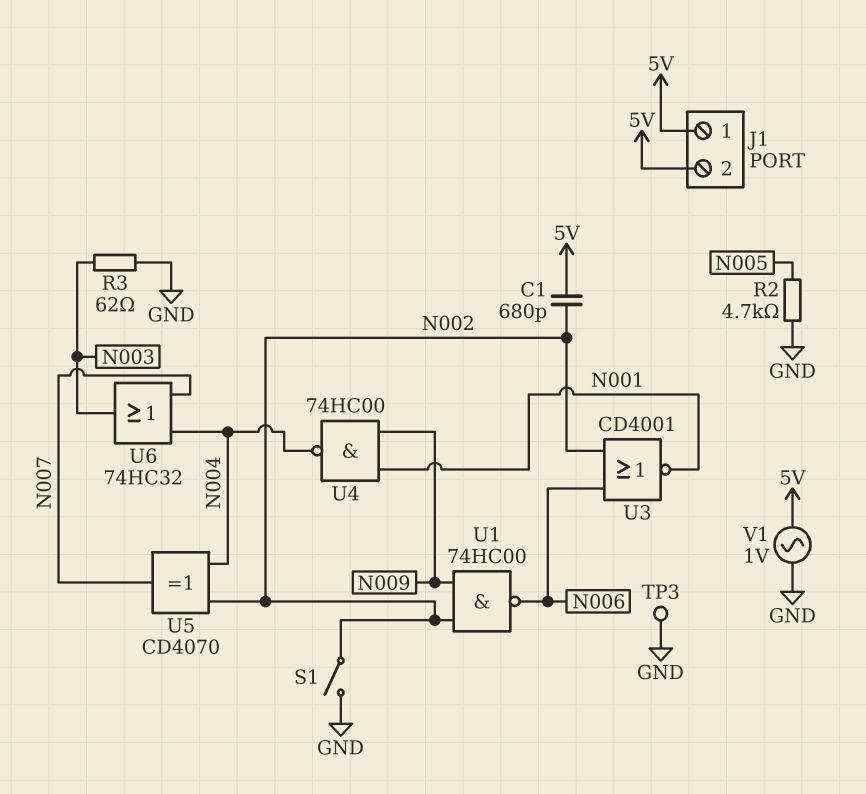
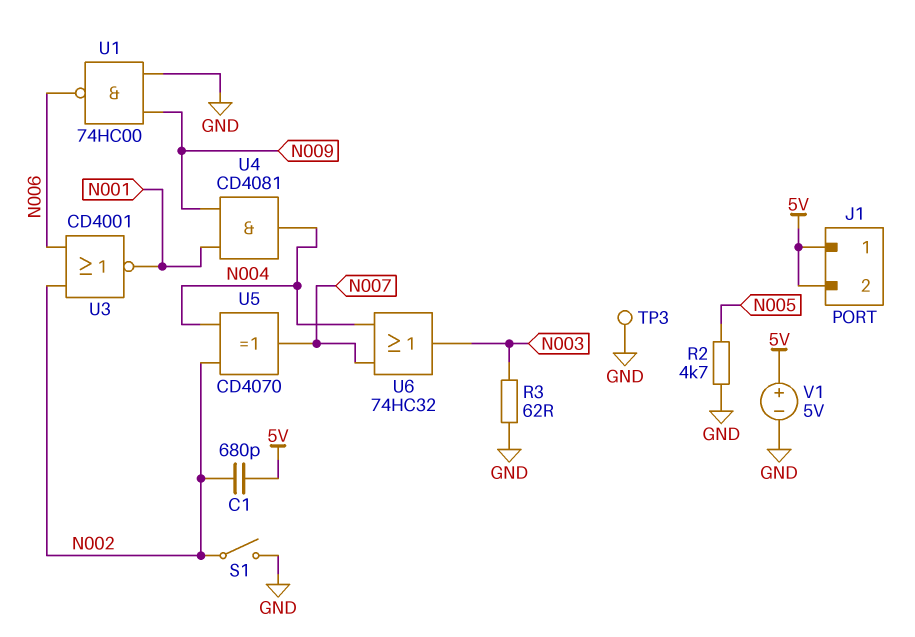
U1: NAND 74HC00 (in N002, in N009, out N006) -> NAND 74HC00 (in GND, in N009, out N006)
U4: NAND 74HC00 (in N001, in N009, out N004) -> AND CD4081 (in N001, in N009, out N004)
V1: AC 1V (5V, GND) -> 5V (plus 5V, minus GND)

